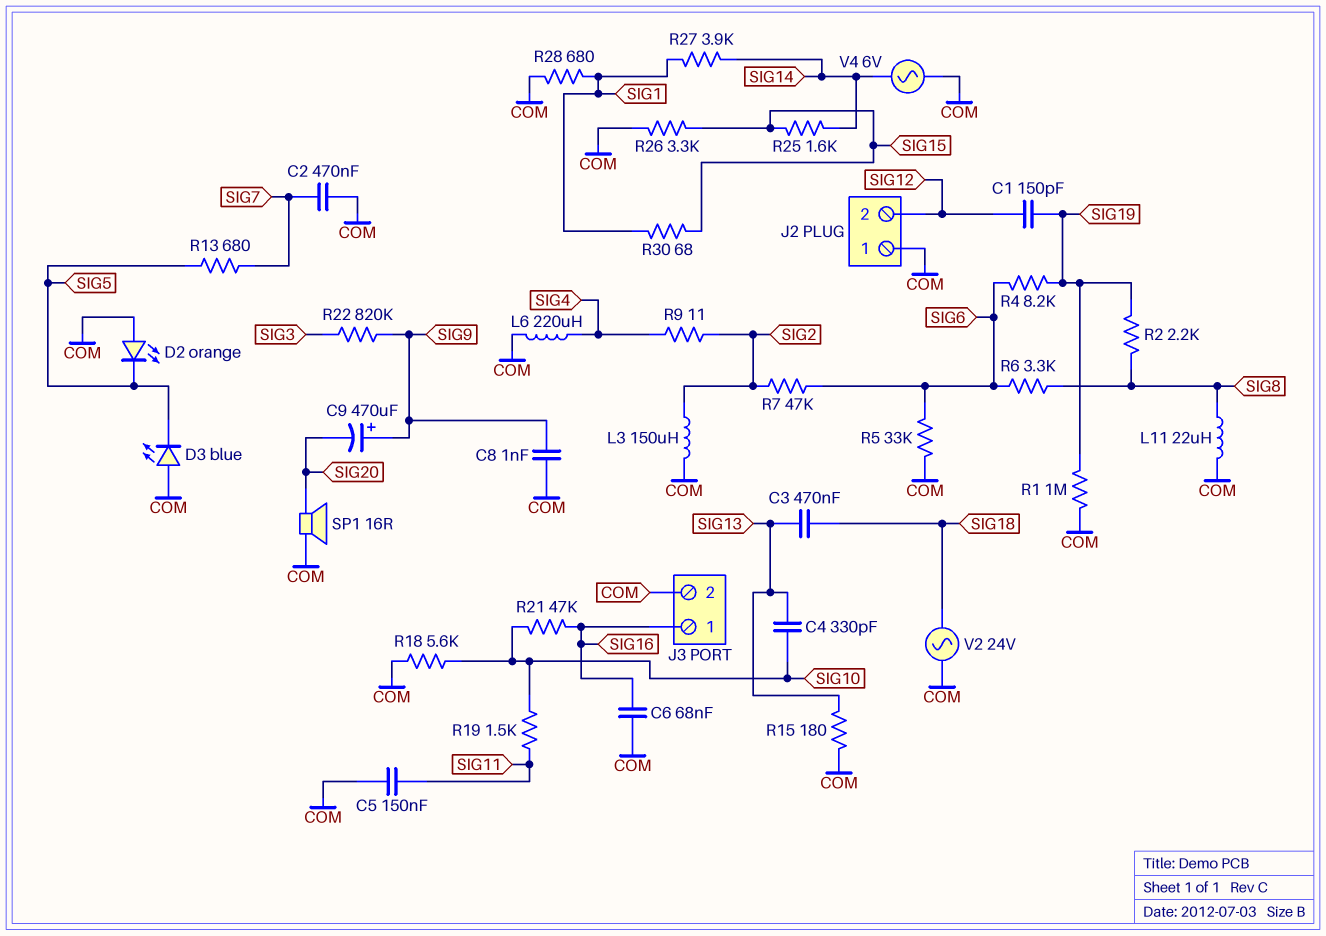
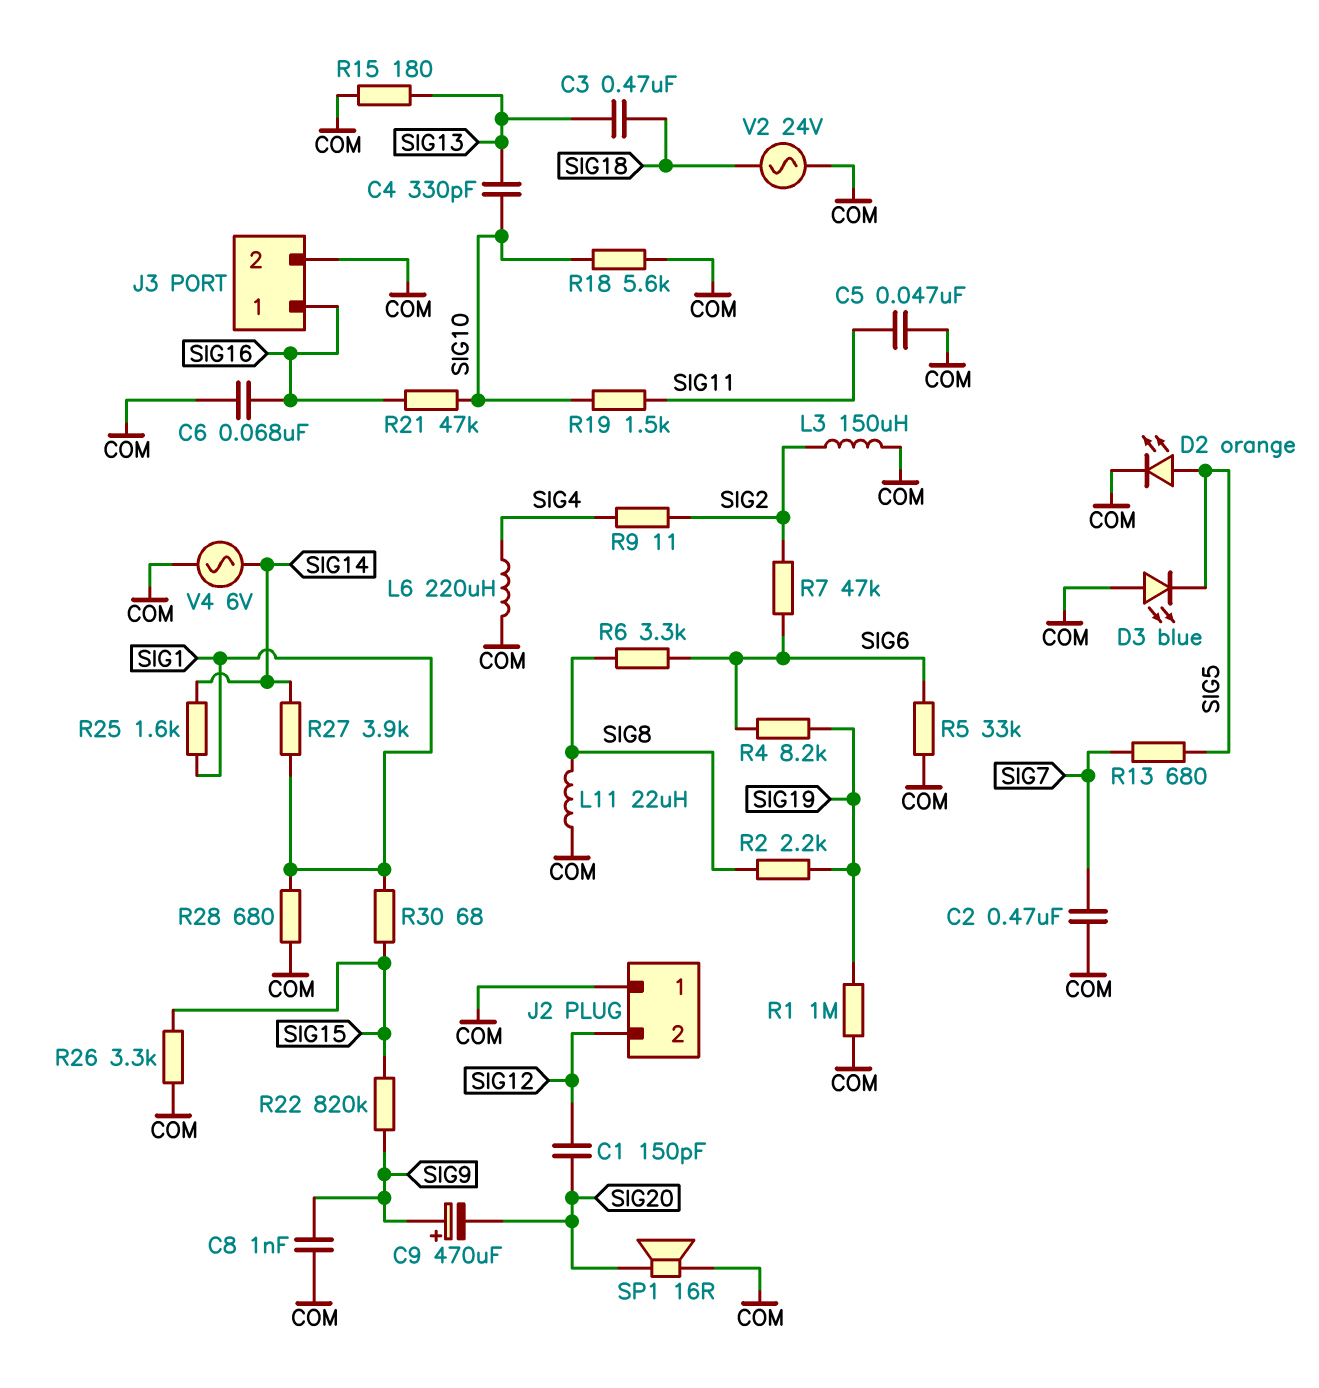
C1: 150pF (SIG12, SIG19) -> 150pF (SIG12, SIG20)
C5: 150nF (COM, SIG11) -> 47nF (COM, SIG11)
D2: LED orange (A COM, K SIG5) -> LED orange (A SIG5, K COM)
R22: 820k (SIG3, SIG9) -> 820k (SIG9, SIG15)
R25: 1.6k (SIG14, SIG15) -> 1.6k (SIG1, SIG14)

